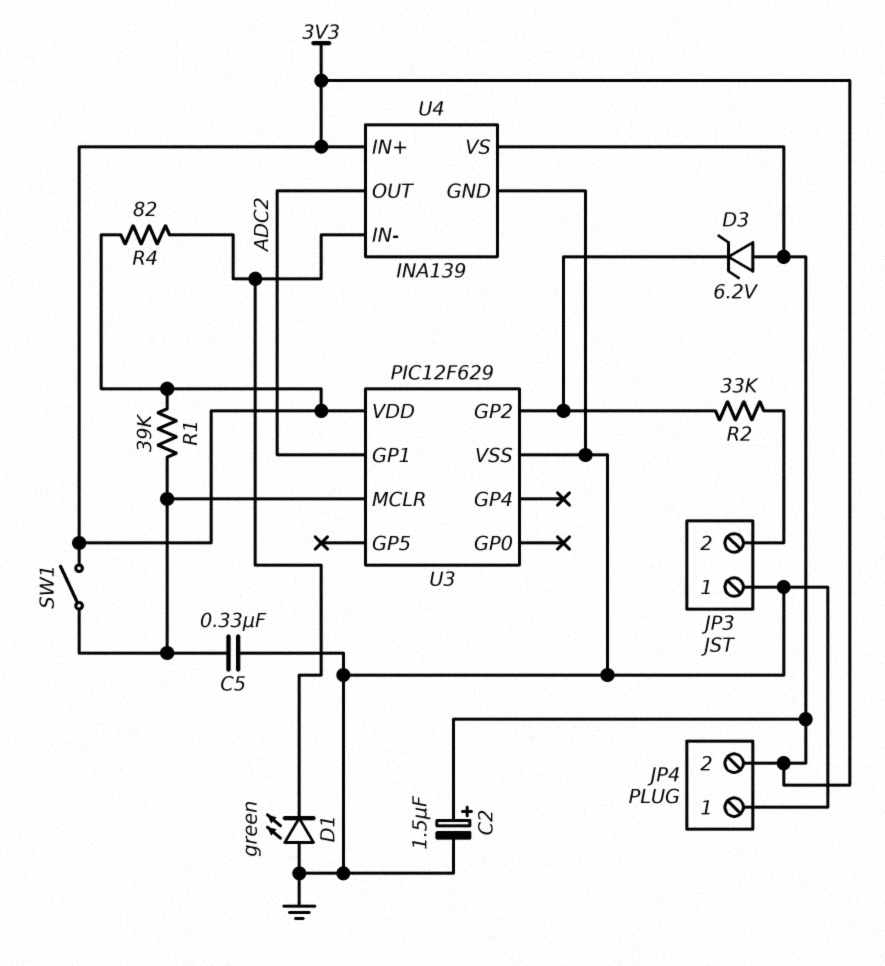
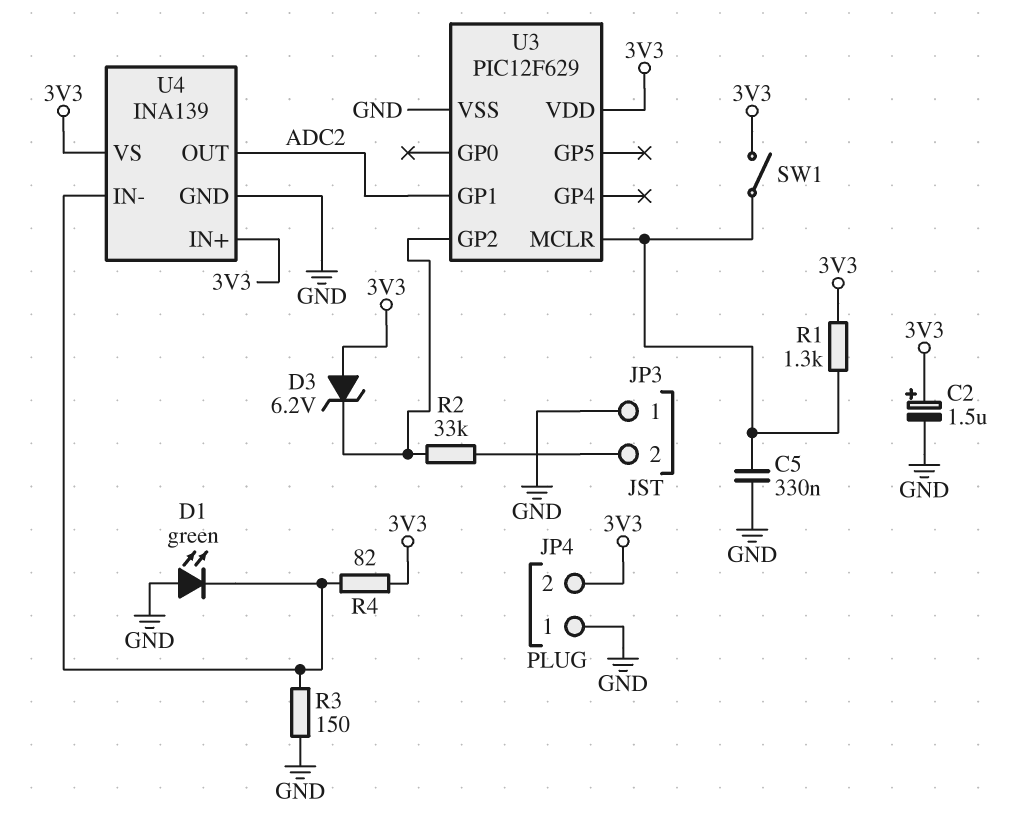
R1: 39k (3V3, U3/MCLR) -> 1.3k (3V3, U3/MCLR)
R3: none -> 150 (GND, U4/IN-)

